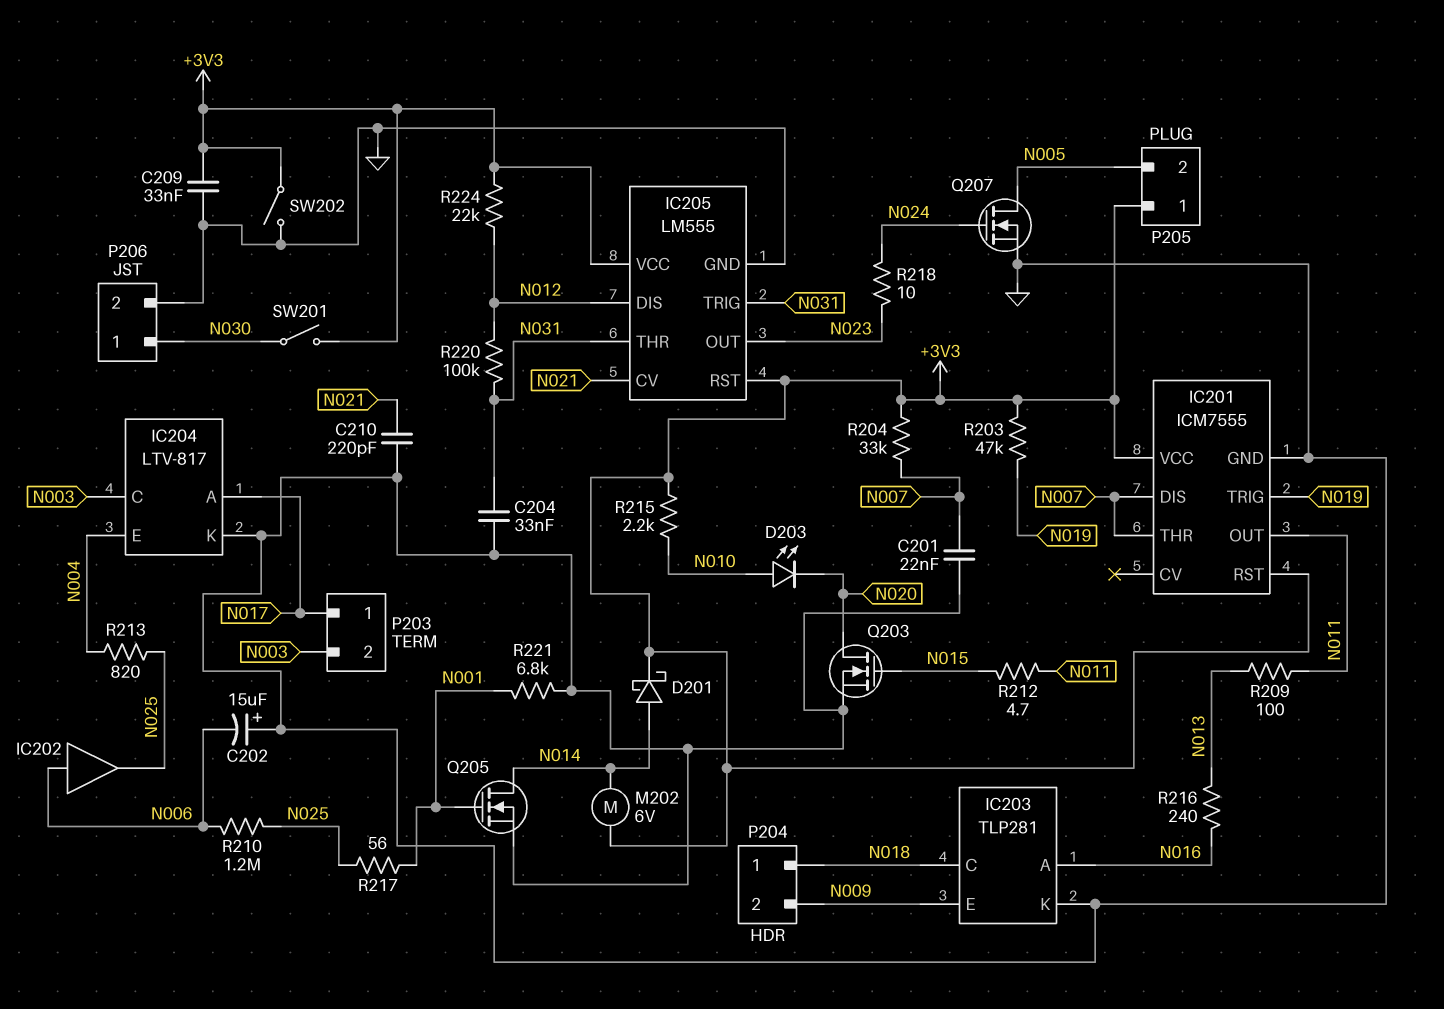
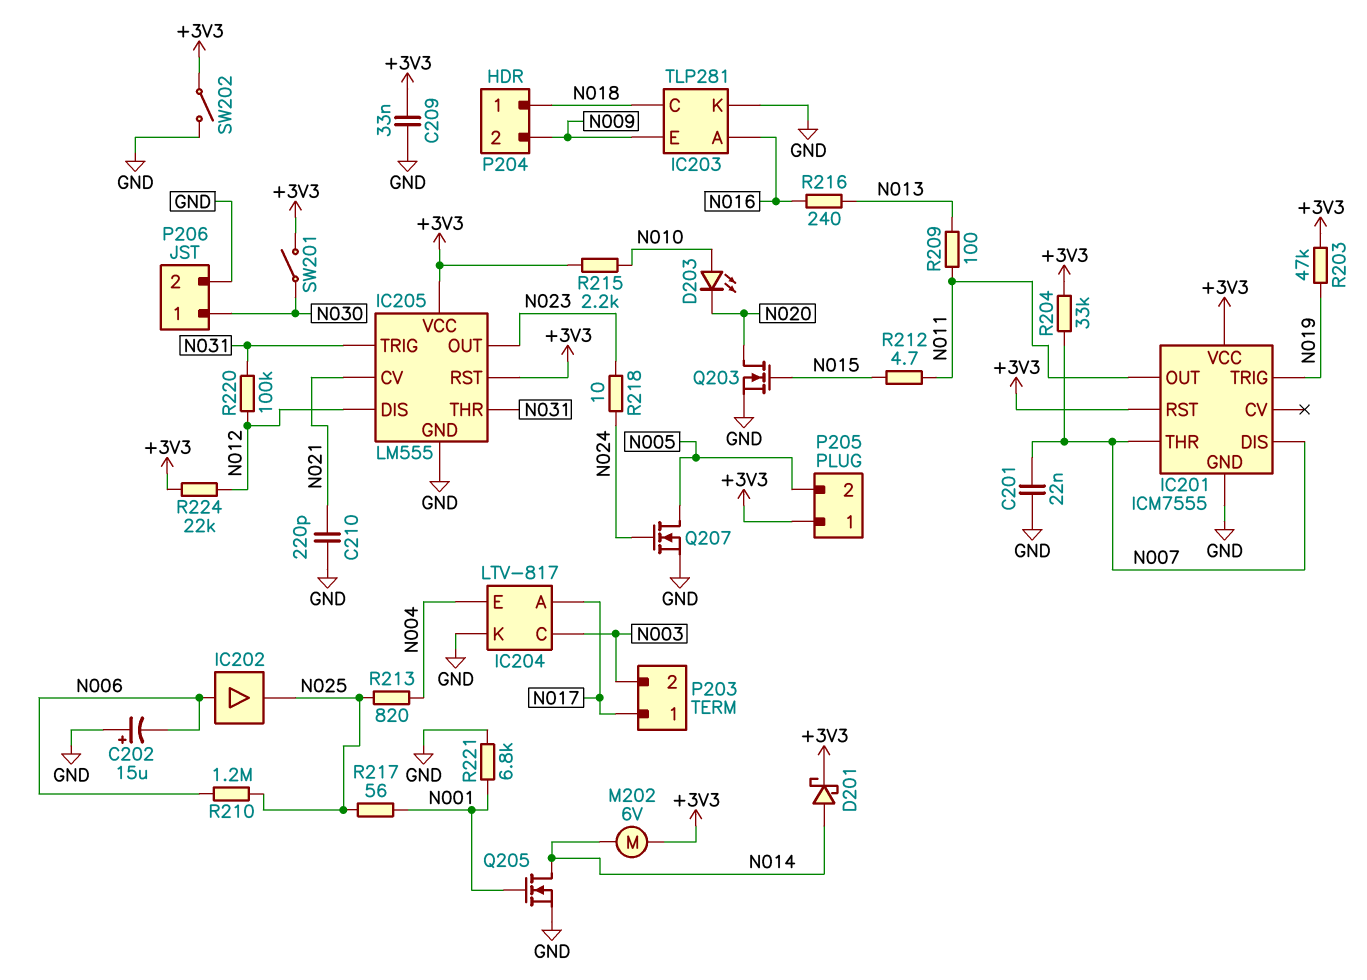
C204: 33nF (GND, N031) -> none

